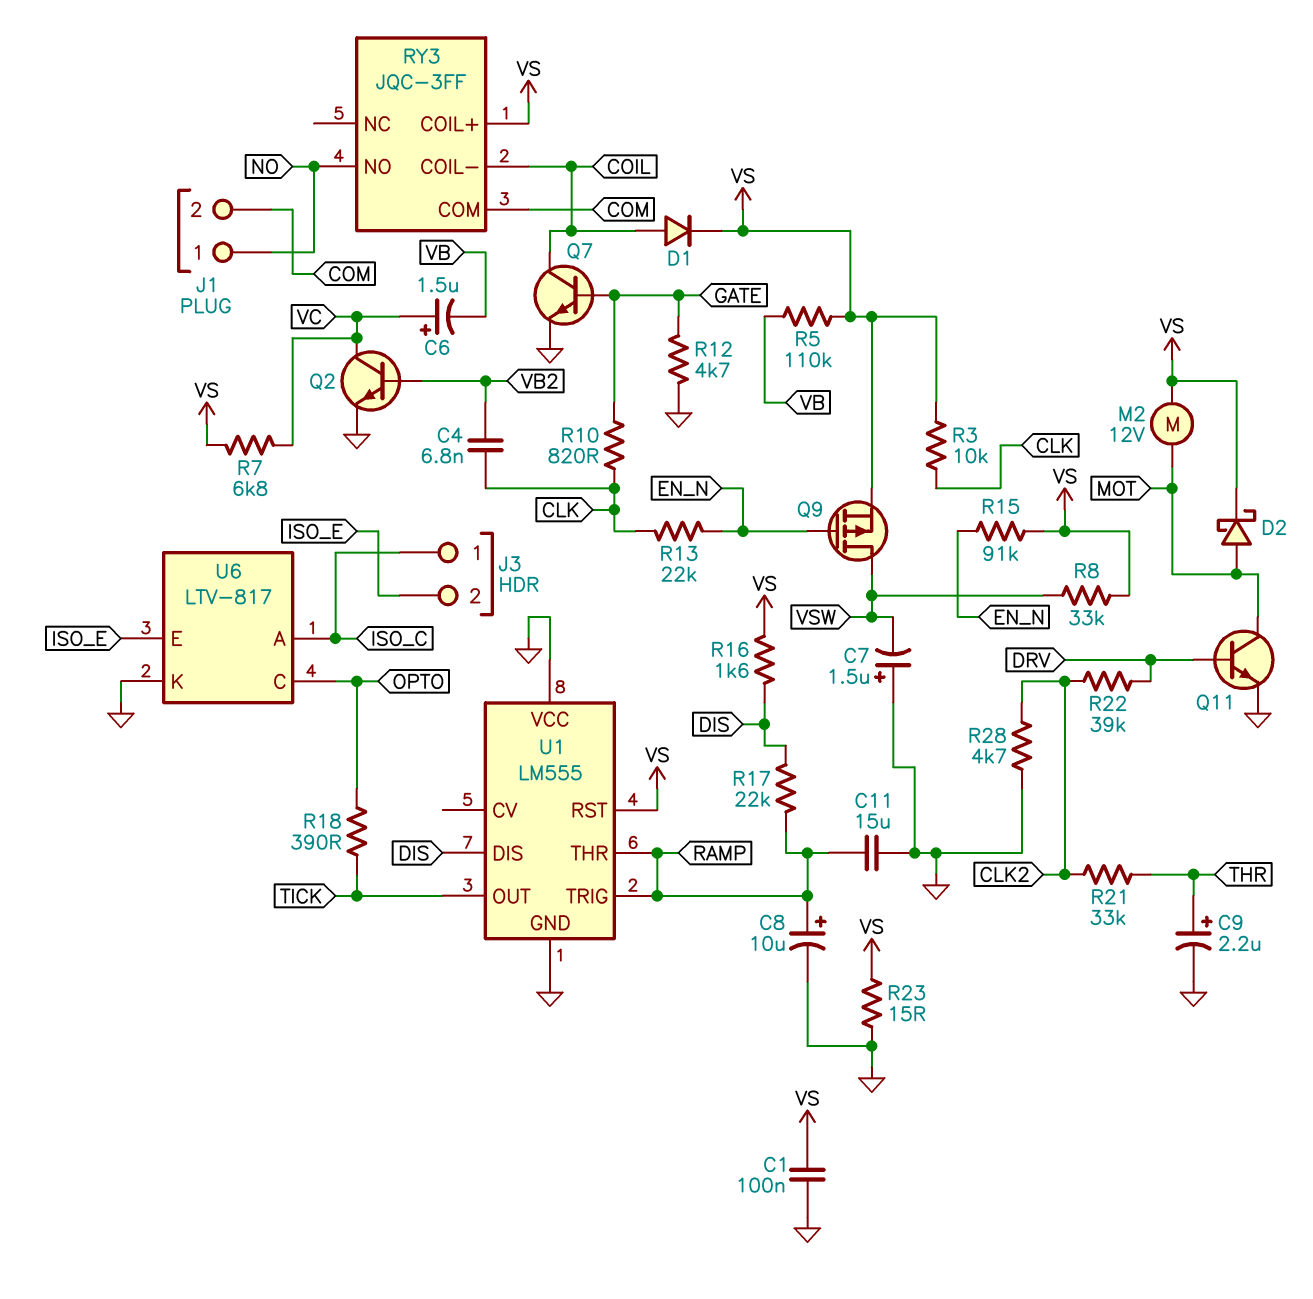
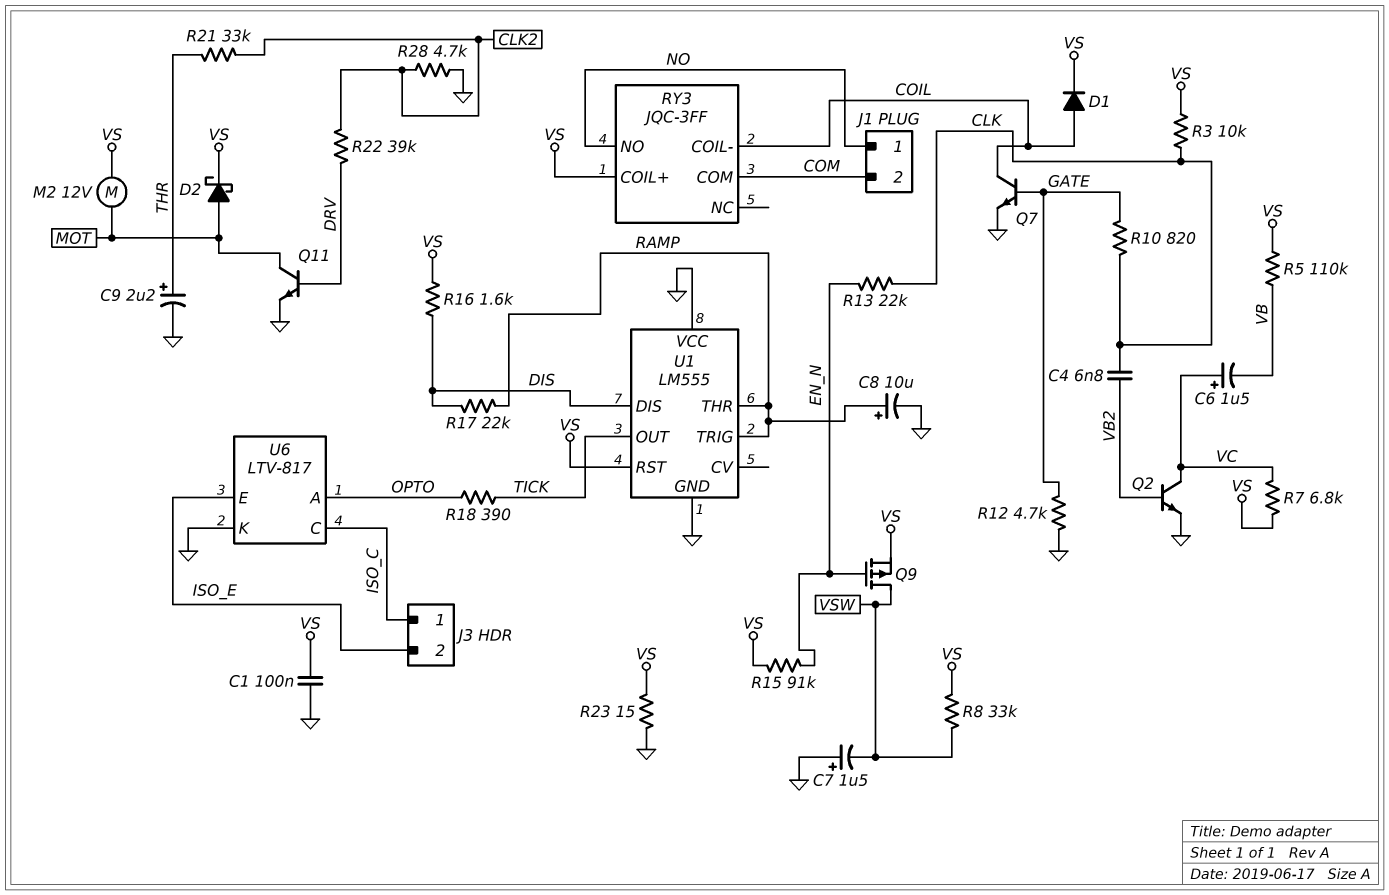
C11: 15uF (GND, RAMP) -> none
U6 pin A: ISO_C -> OPTO
U6 pin C: OPTO -> ISO_C

